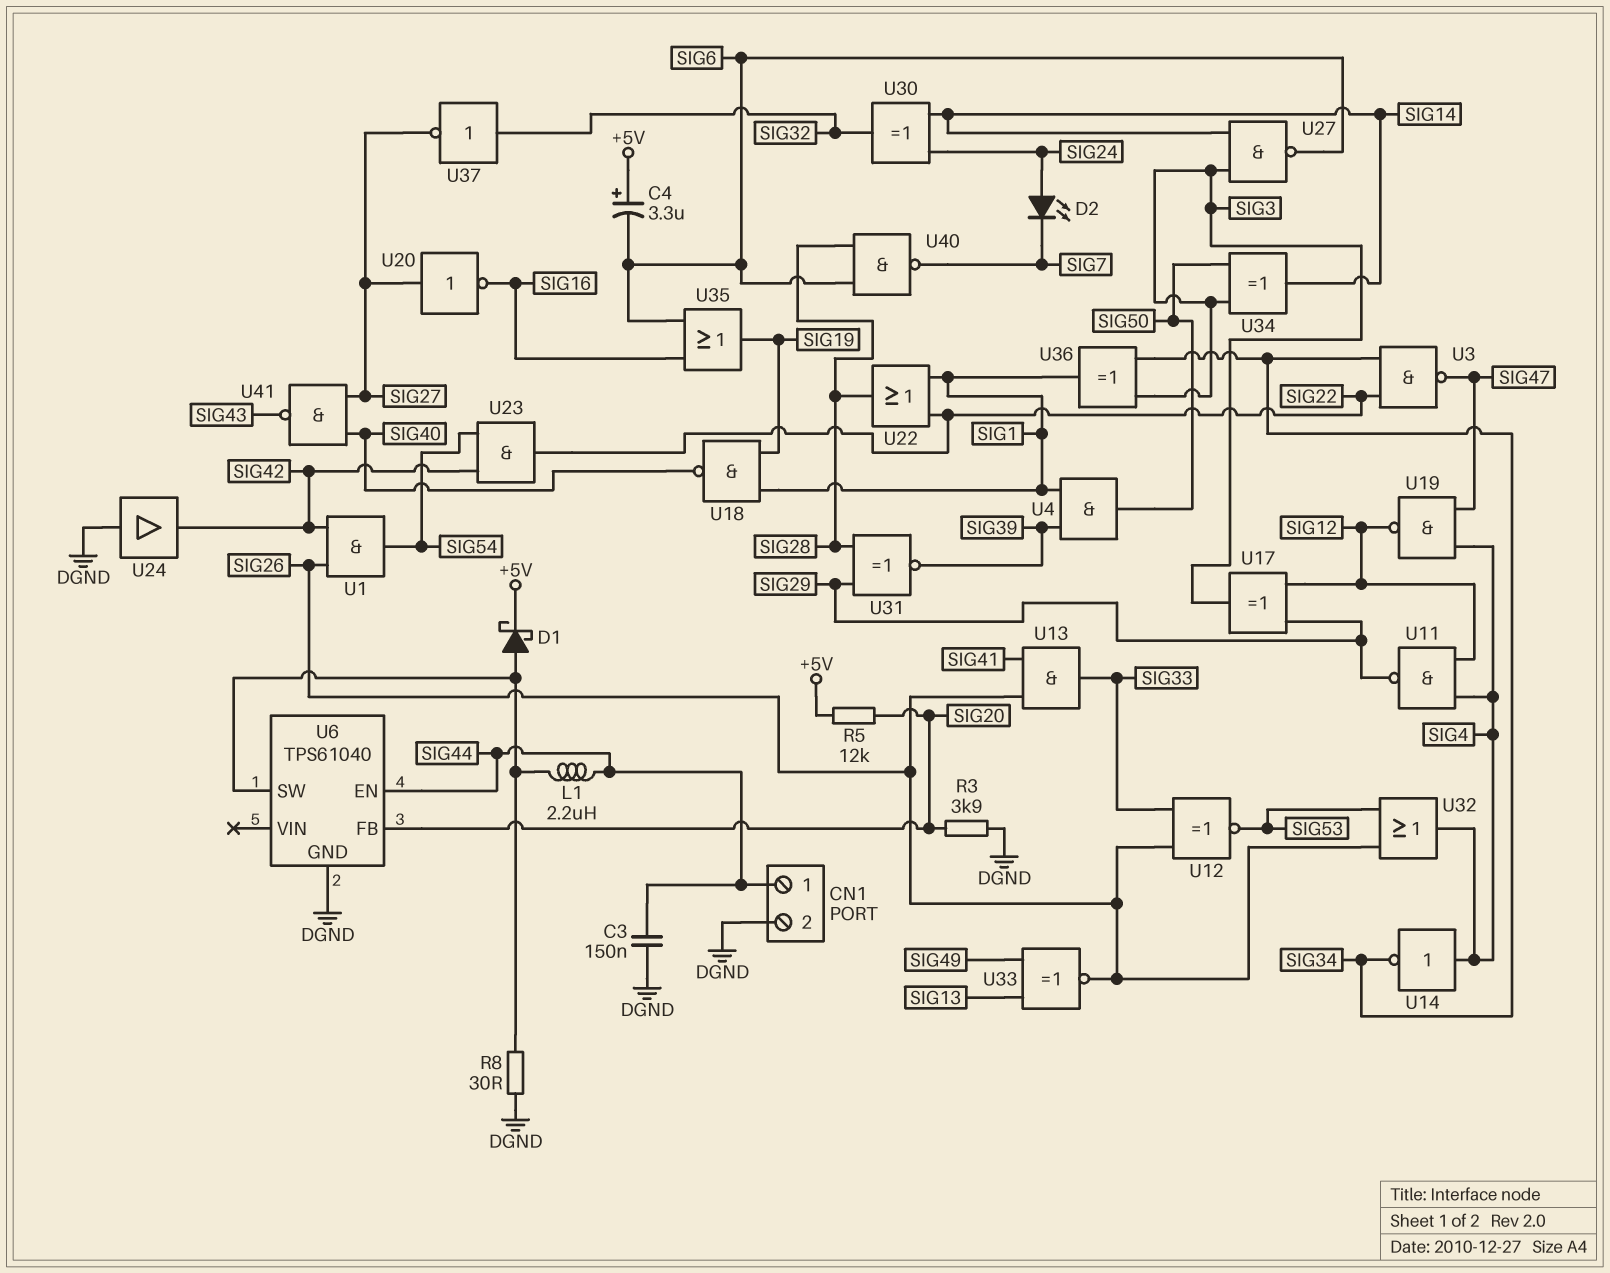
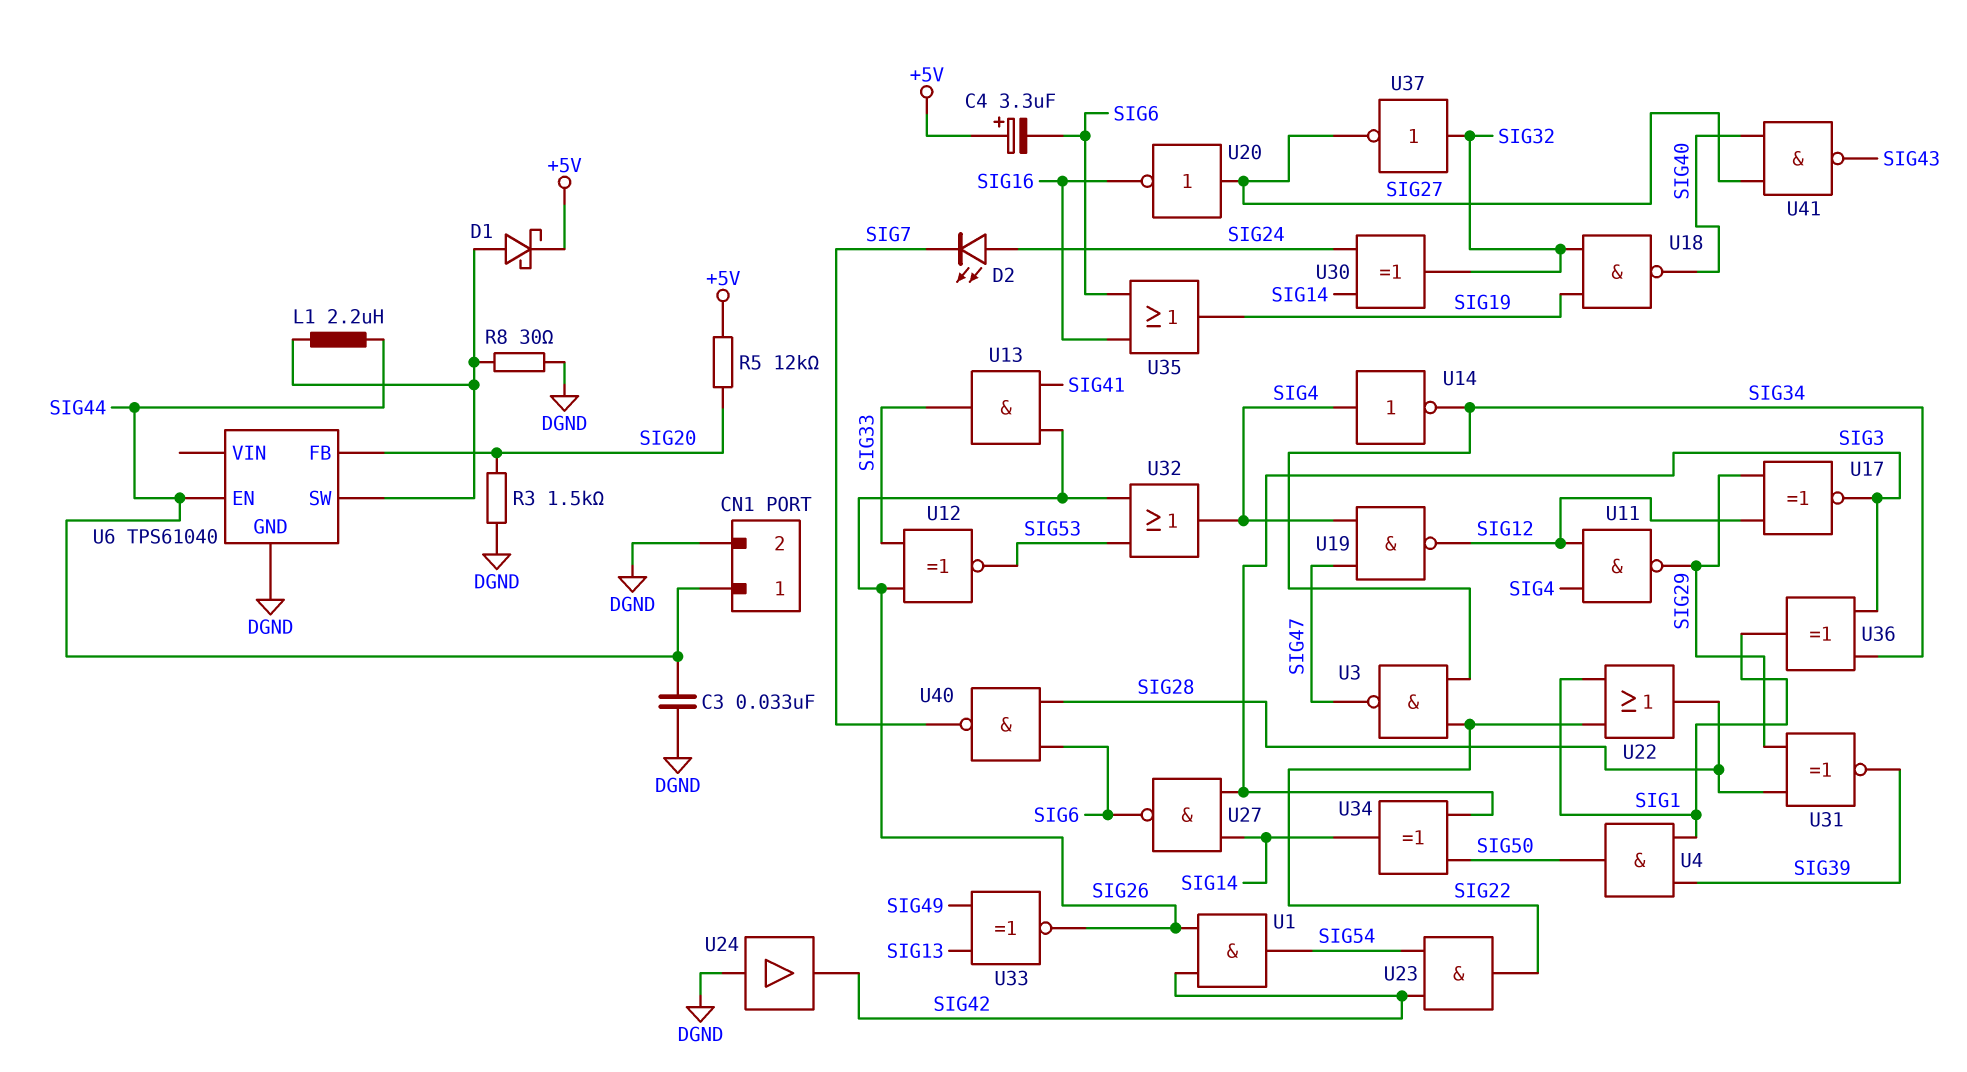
C3: 150nF (DGND, SIG44) -> 33nF (DGND, SIG44)
R3: 3.9k (DGND, SIG20) -> 1.5k (DGND, SIG20)
U17: XOR (in SIG12, in SIG29, out SIG3) -> XNOR (in SIG12, in SIG29, out SIG3)
U18: NAND (in SIG1, in SIG19, out SIG40) -> NAND (in SIG19, in SIG32, out SIG40)

